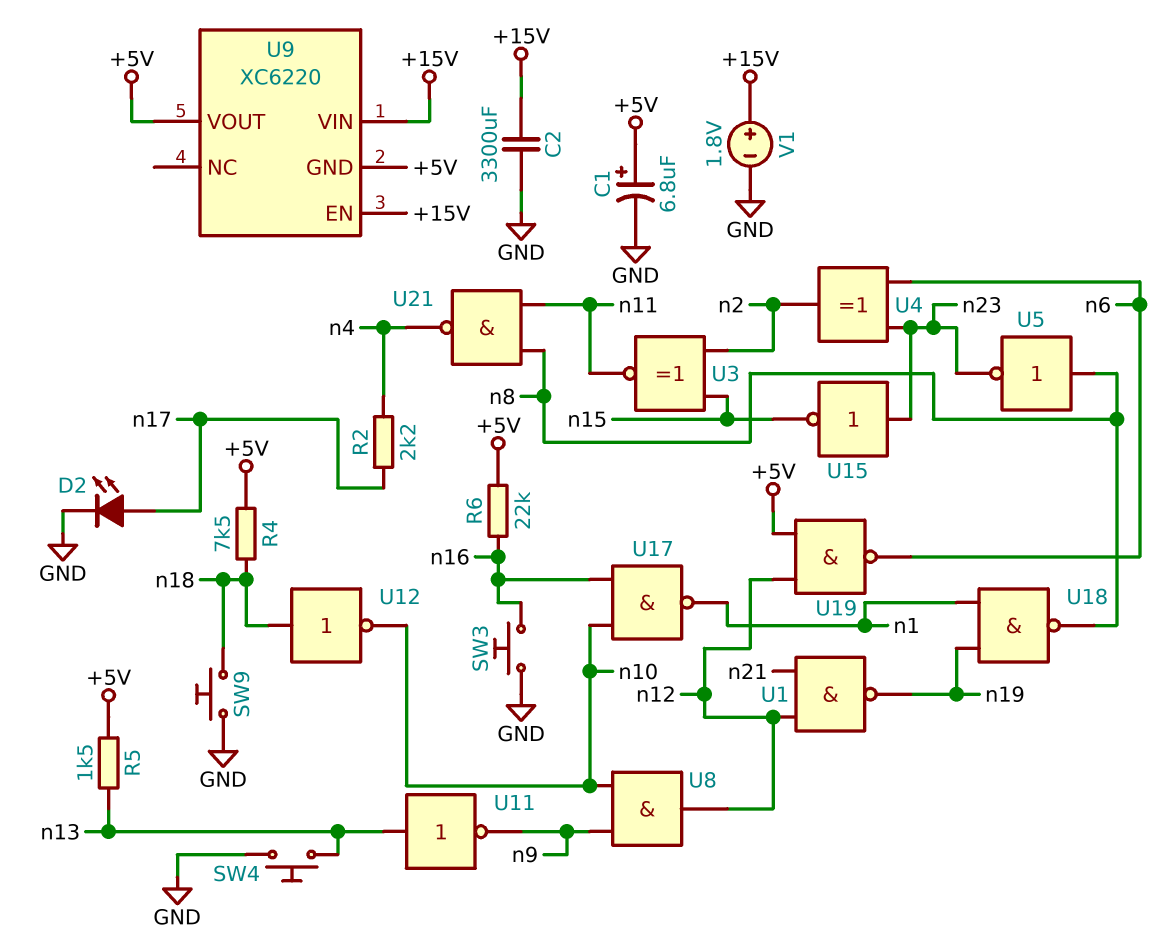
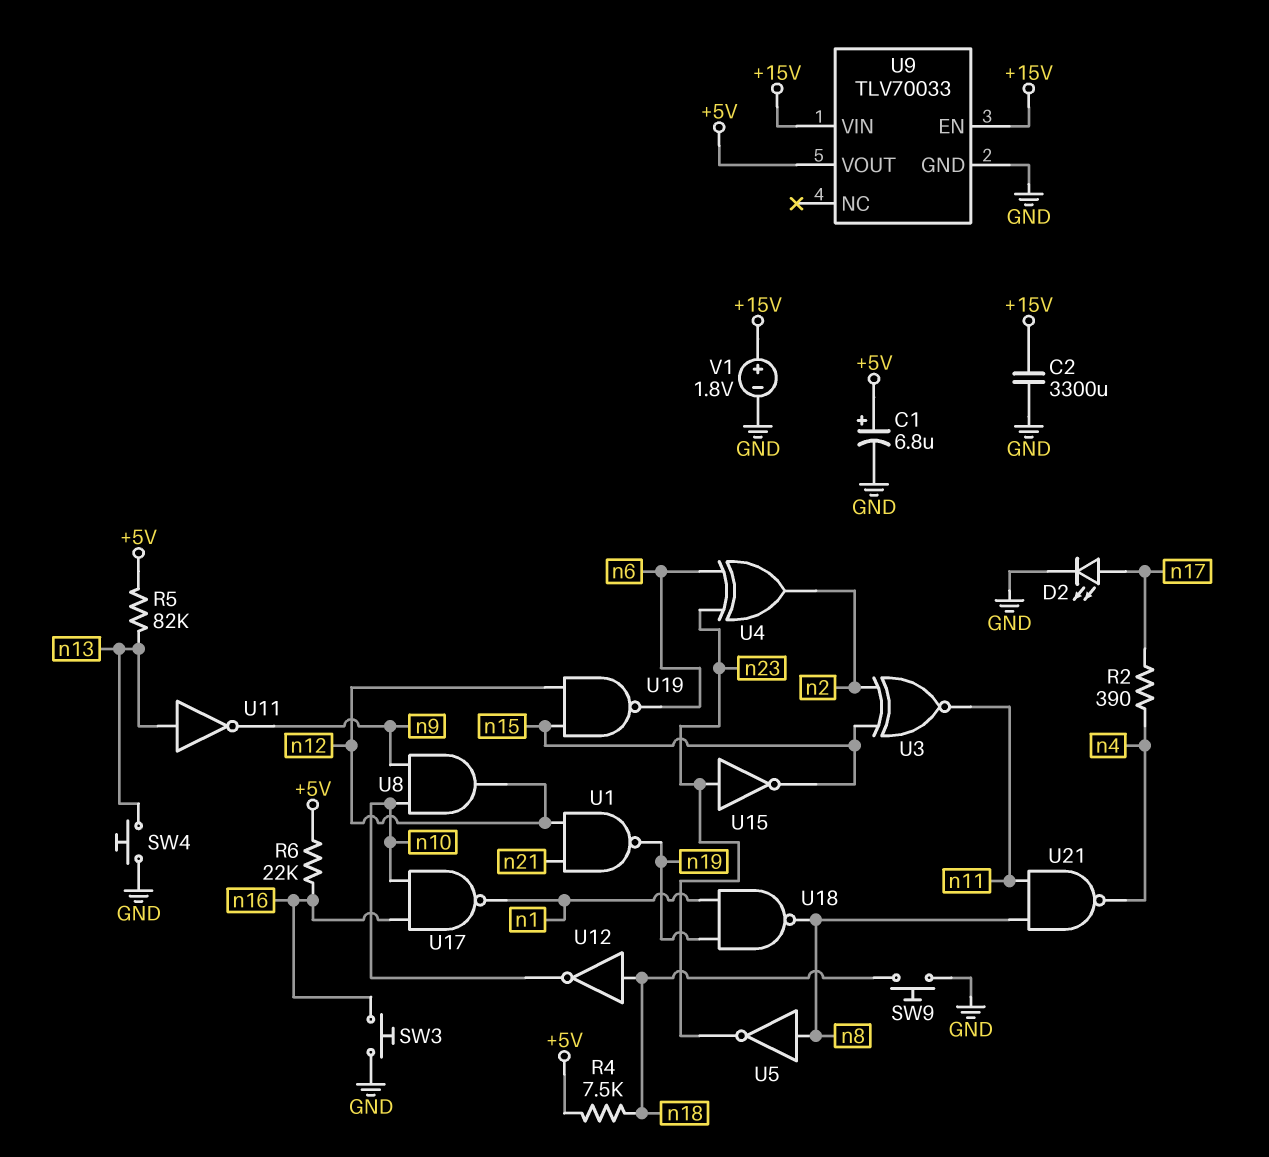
R2: 2.2k (n4, n17) -> 390 (n4, n17)
R5: 1.5k (+5V, n13) -> 82k (+5V, n13)
U9: XC6220 -> TLV70033
U9 pin GND: +5V -> GND
U19: NAND (in +5V, in n12, out n6) -> NAND (in n12, in n15, out n6)

